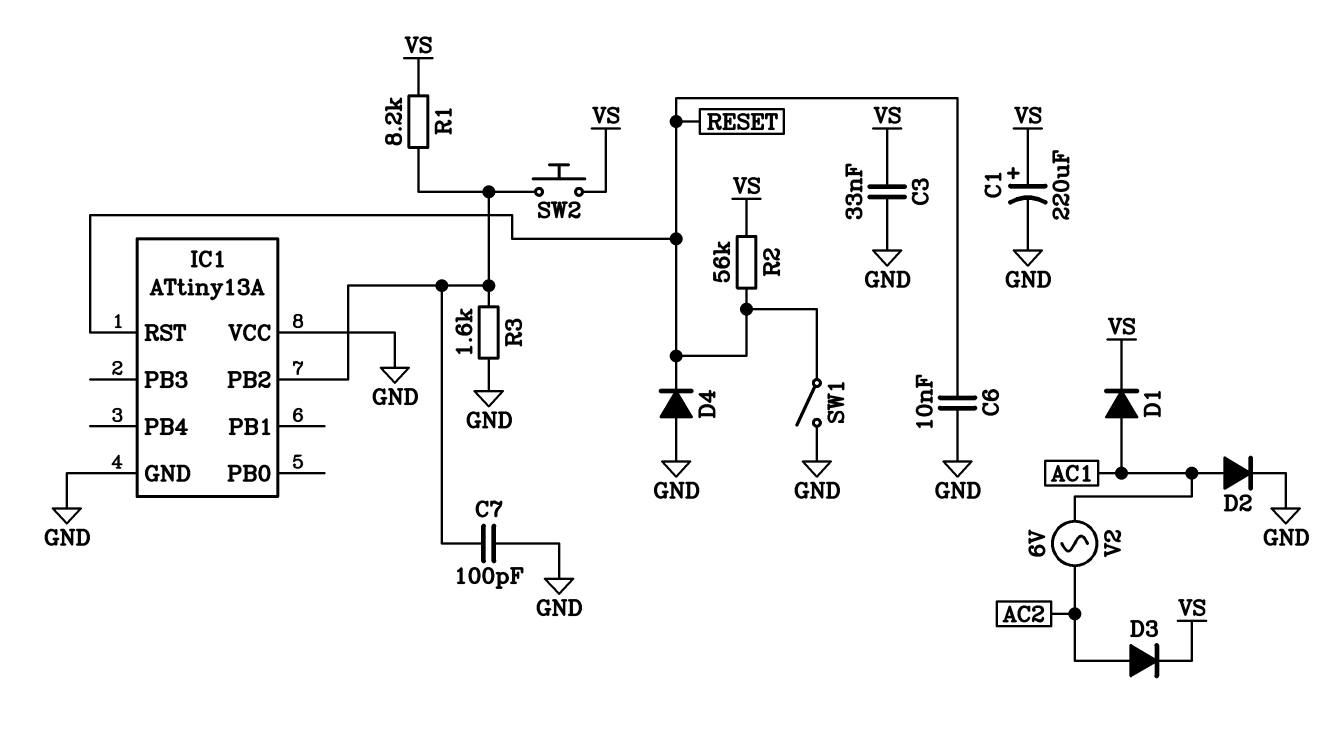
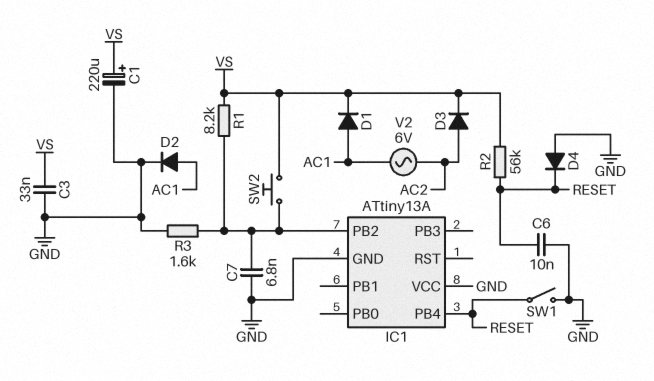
C7: 100pF (GND, IC1/PB2) -> 6.8nF (GND, IC1/PB2)
IC1 pin PB4: none -> RESET
IC1 pin RST: RESET -> none

